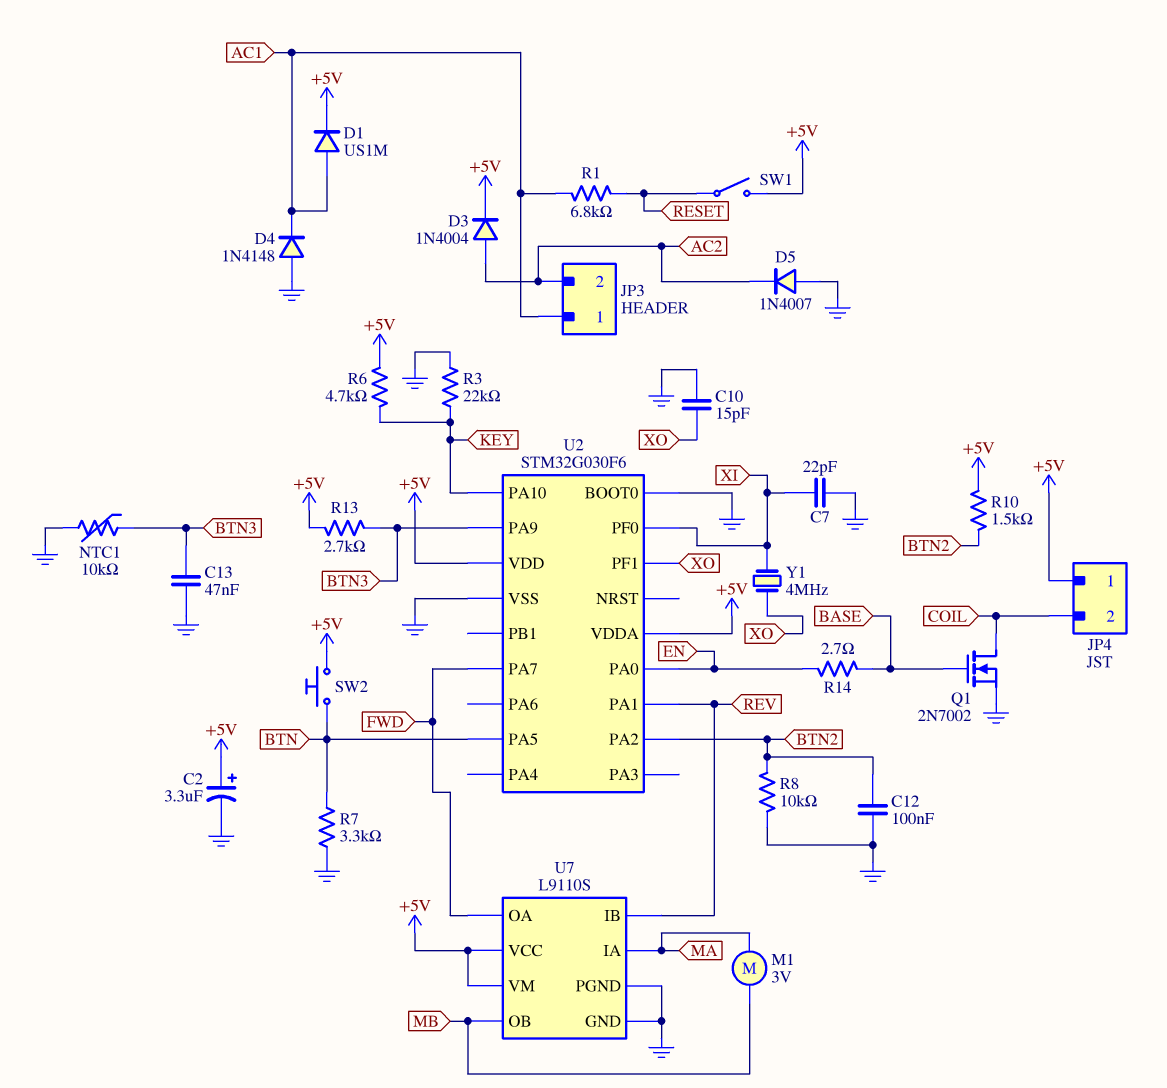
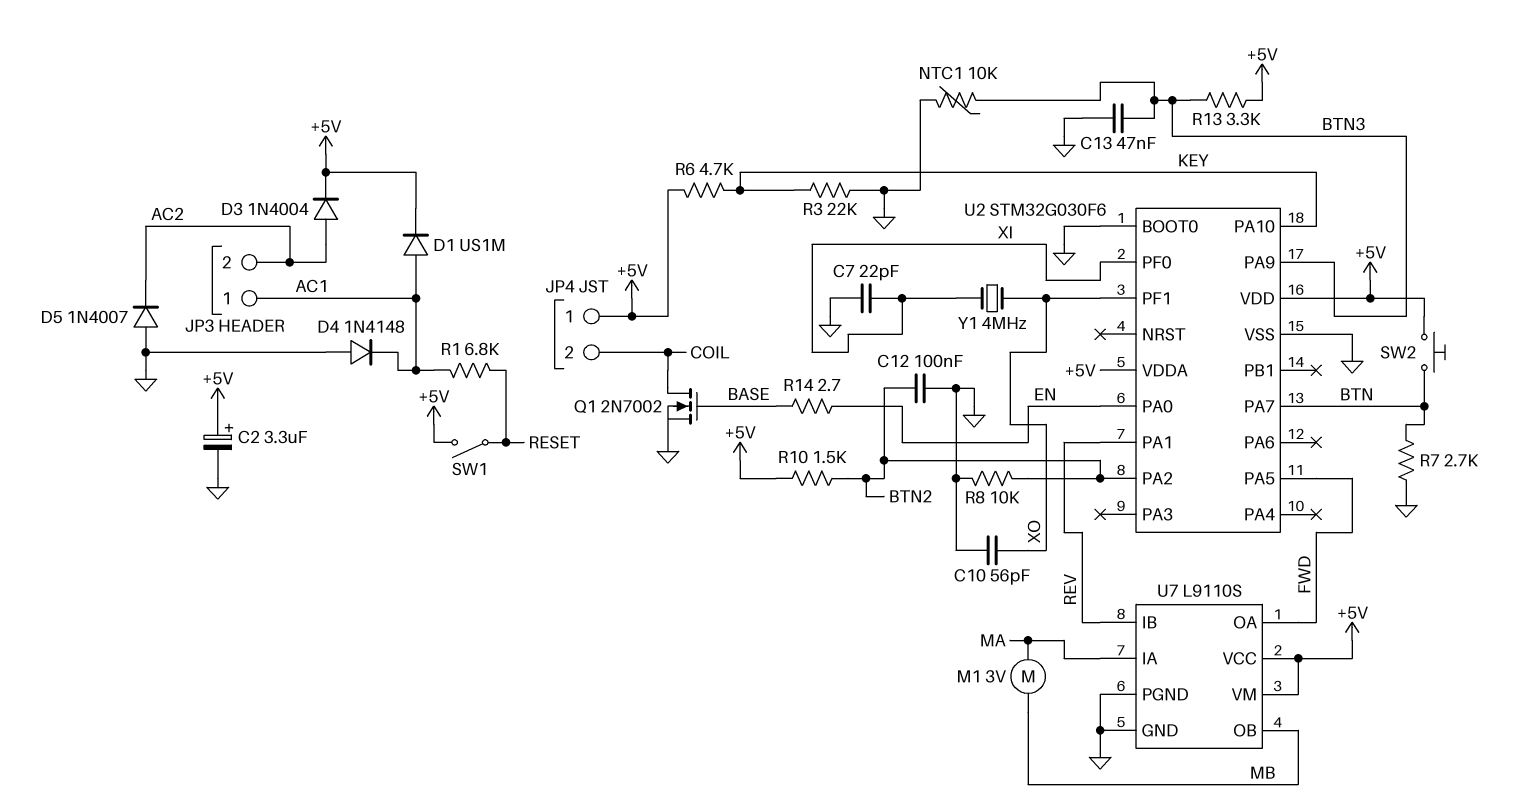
C10: 15pF (GND, XO) -> 56pF (GND, XO)
R7: 3.3k (BTN, GND) -> 2.7k (BTN, GND)
R13: 2.7k (+5V, BTN3) -> 3.3k (+5V, BTN3)
U2 pin PA5: BTN -> FWD
U2 pin PA7: FWD -> BTN

